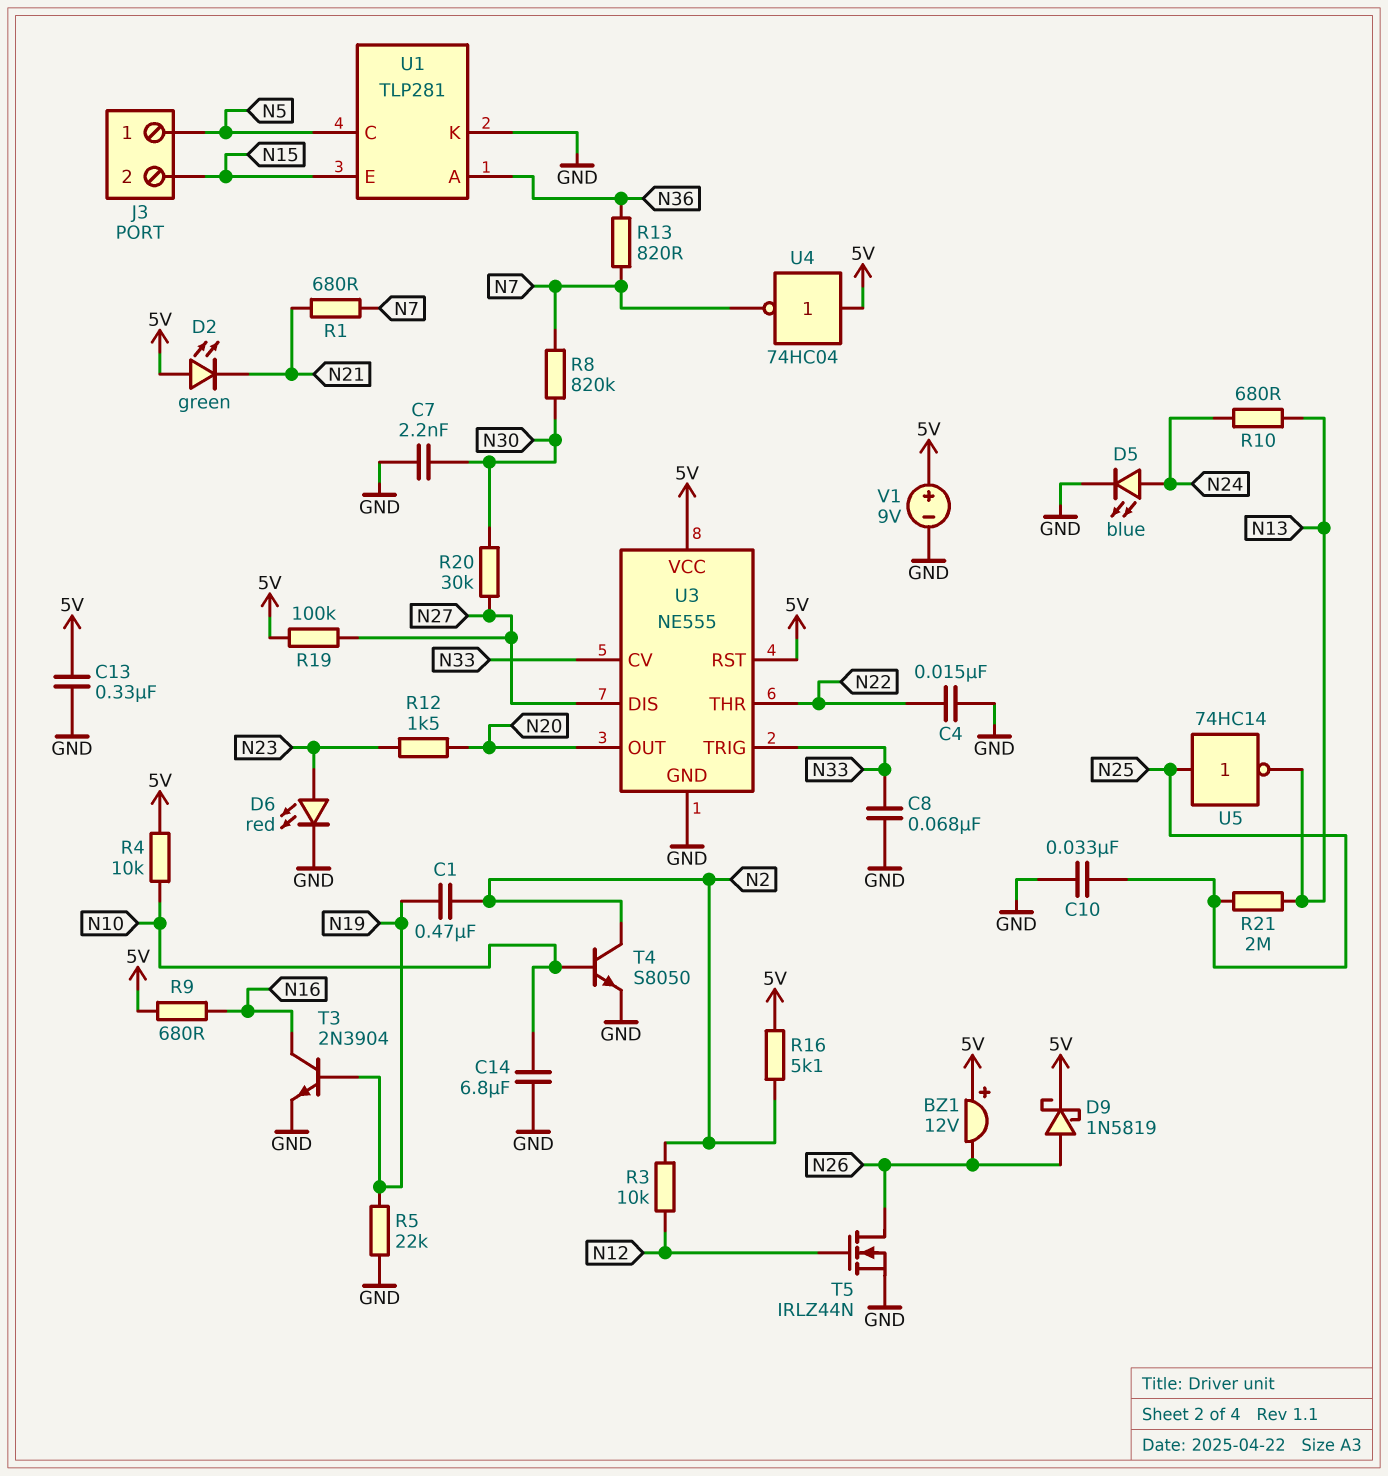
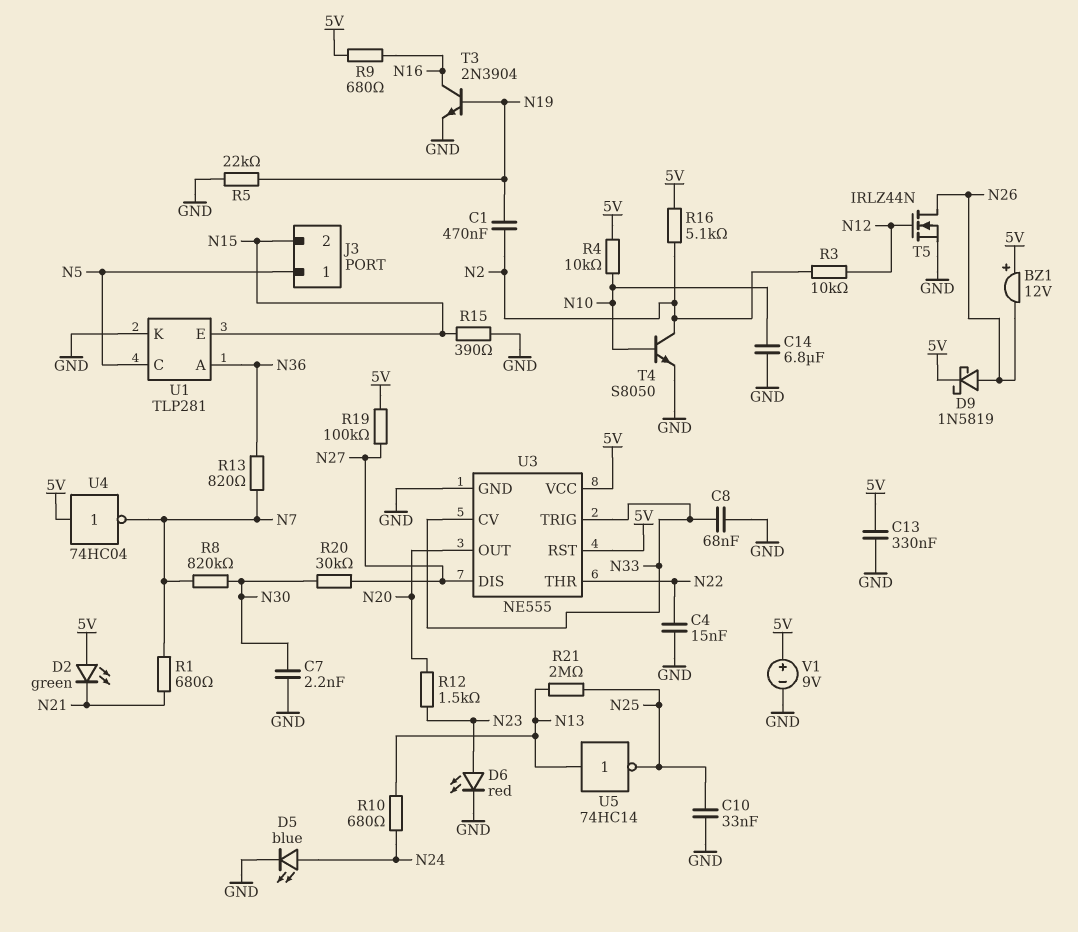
R15: none -> 390 (GND, N15)
U5: NOT 74HC14 (in N25, out N13) -> NOT 74HC14 (in N13, out N25)

